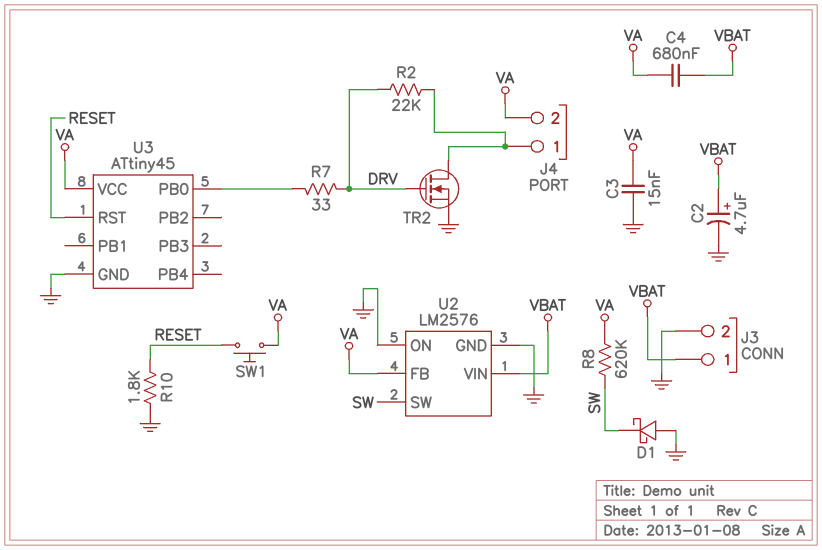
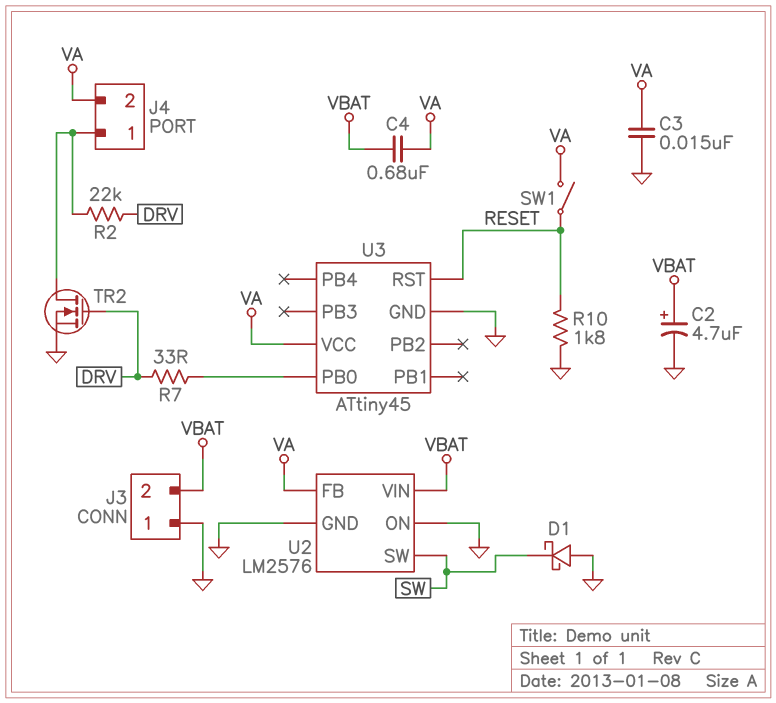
J3 pin 1: VBAT -> GND
J3 pin 2: GND -> VBAT
R8: 620k (SW, VA) -> none
SW1: button (RESET, VA) -> switch (RESET, VA)

